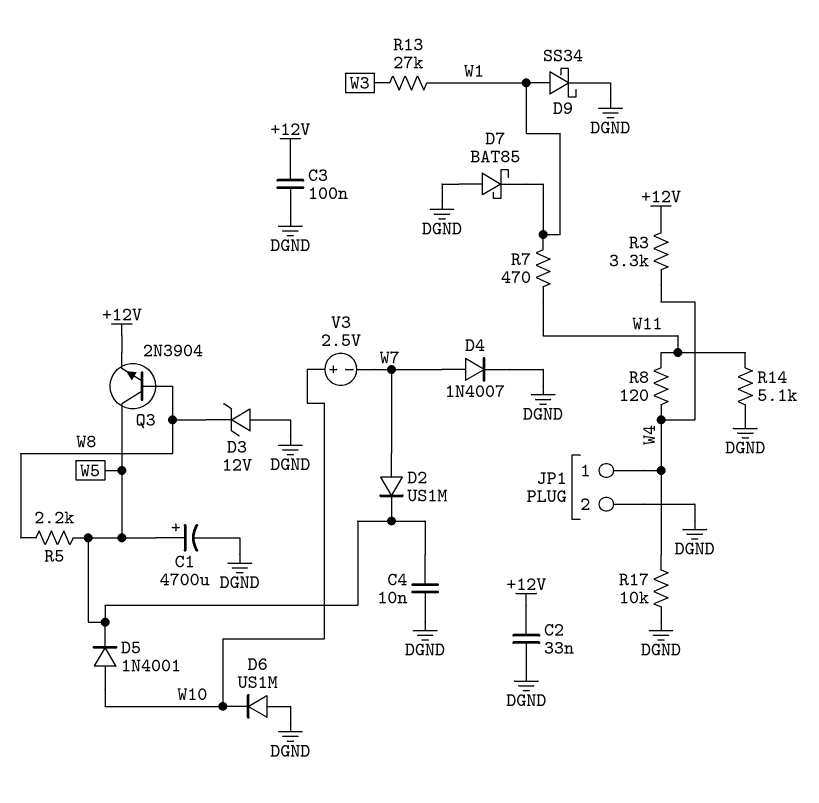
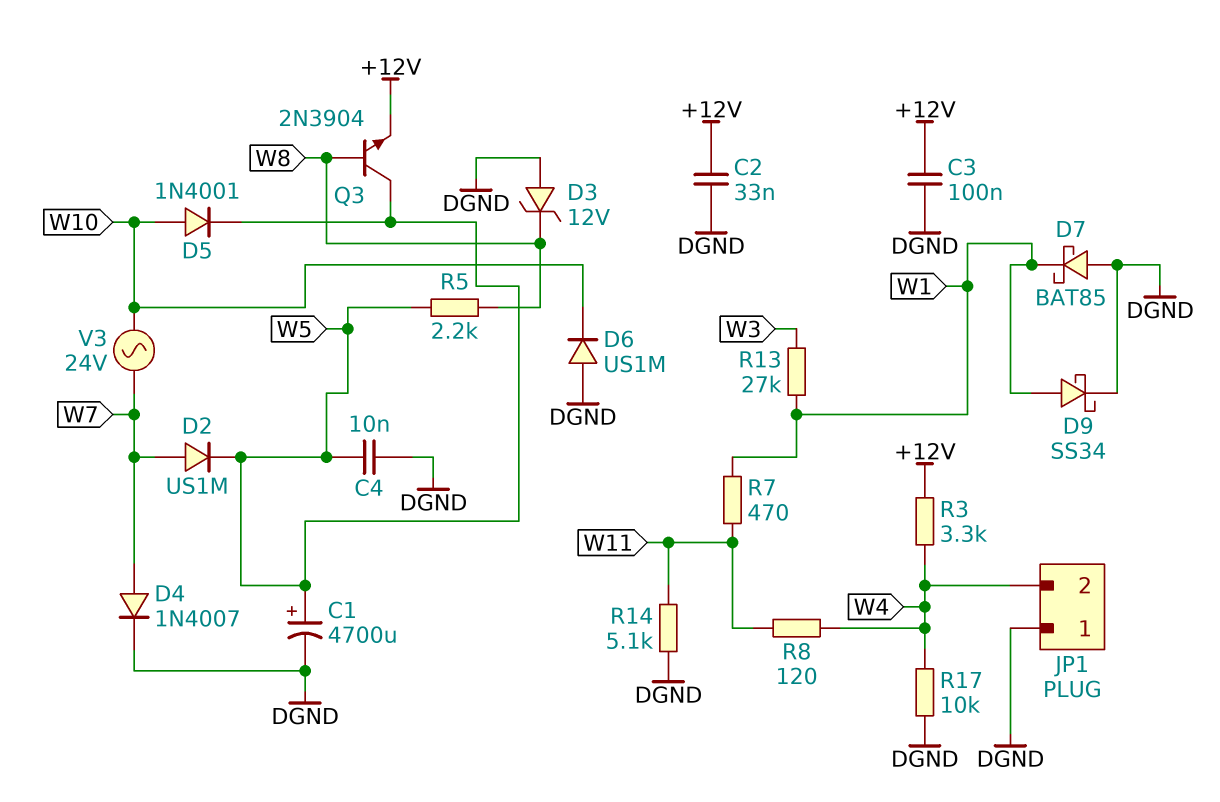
JP1 pin 1: W4 -> DGND
JP1 pin 2: DGND -> W4
V3: 2.5V (plus W10, minus W7) -> AC 24V (W7, W10)

